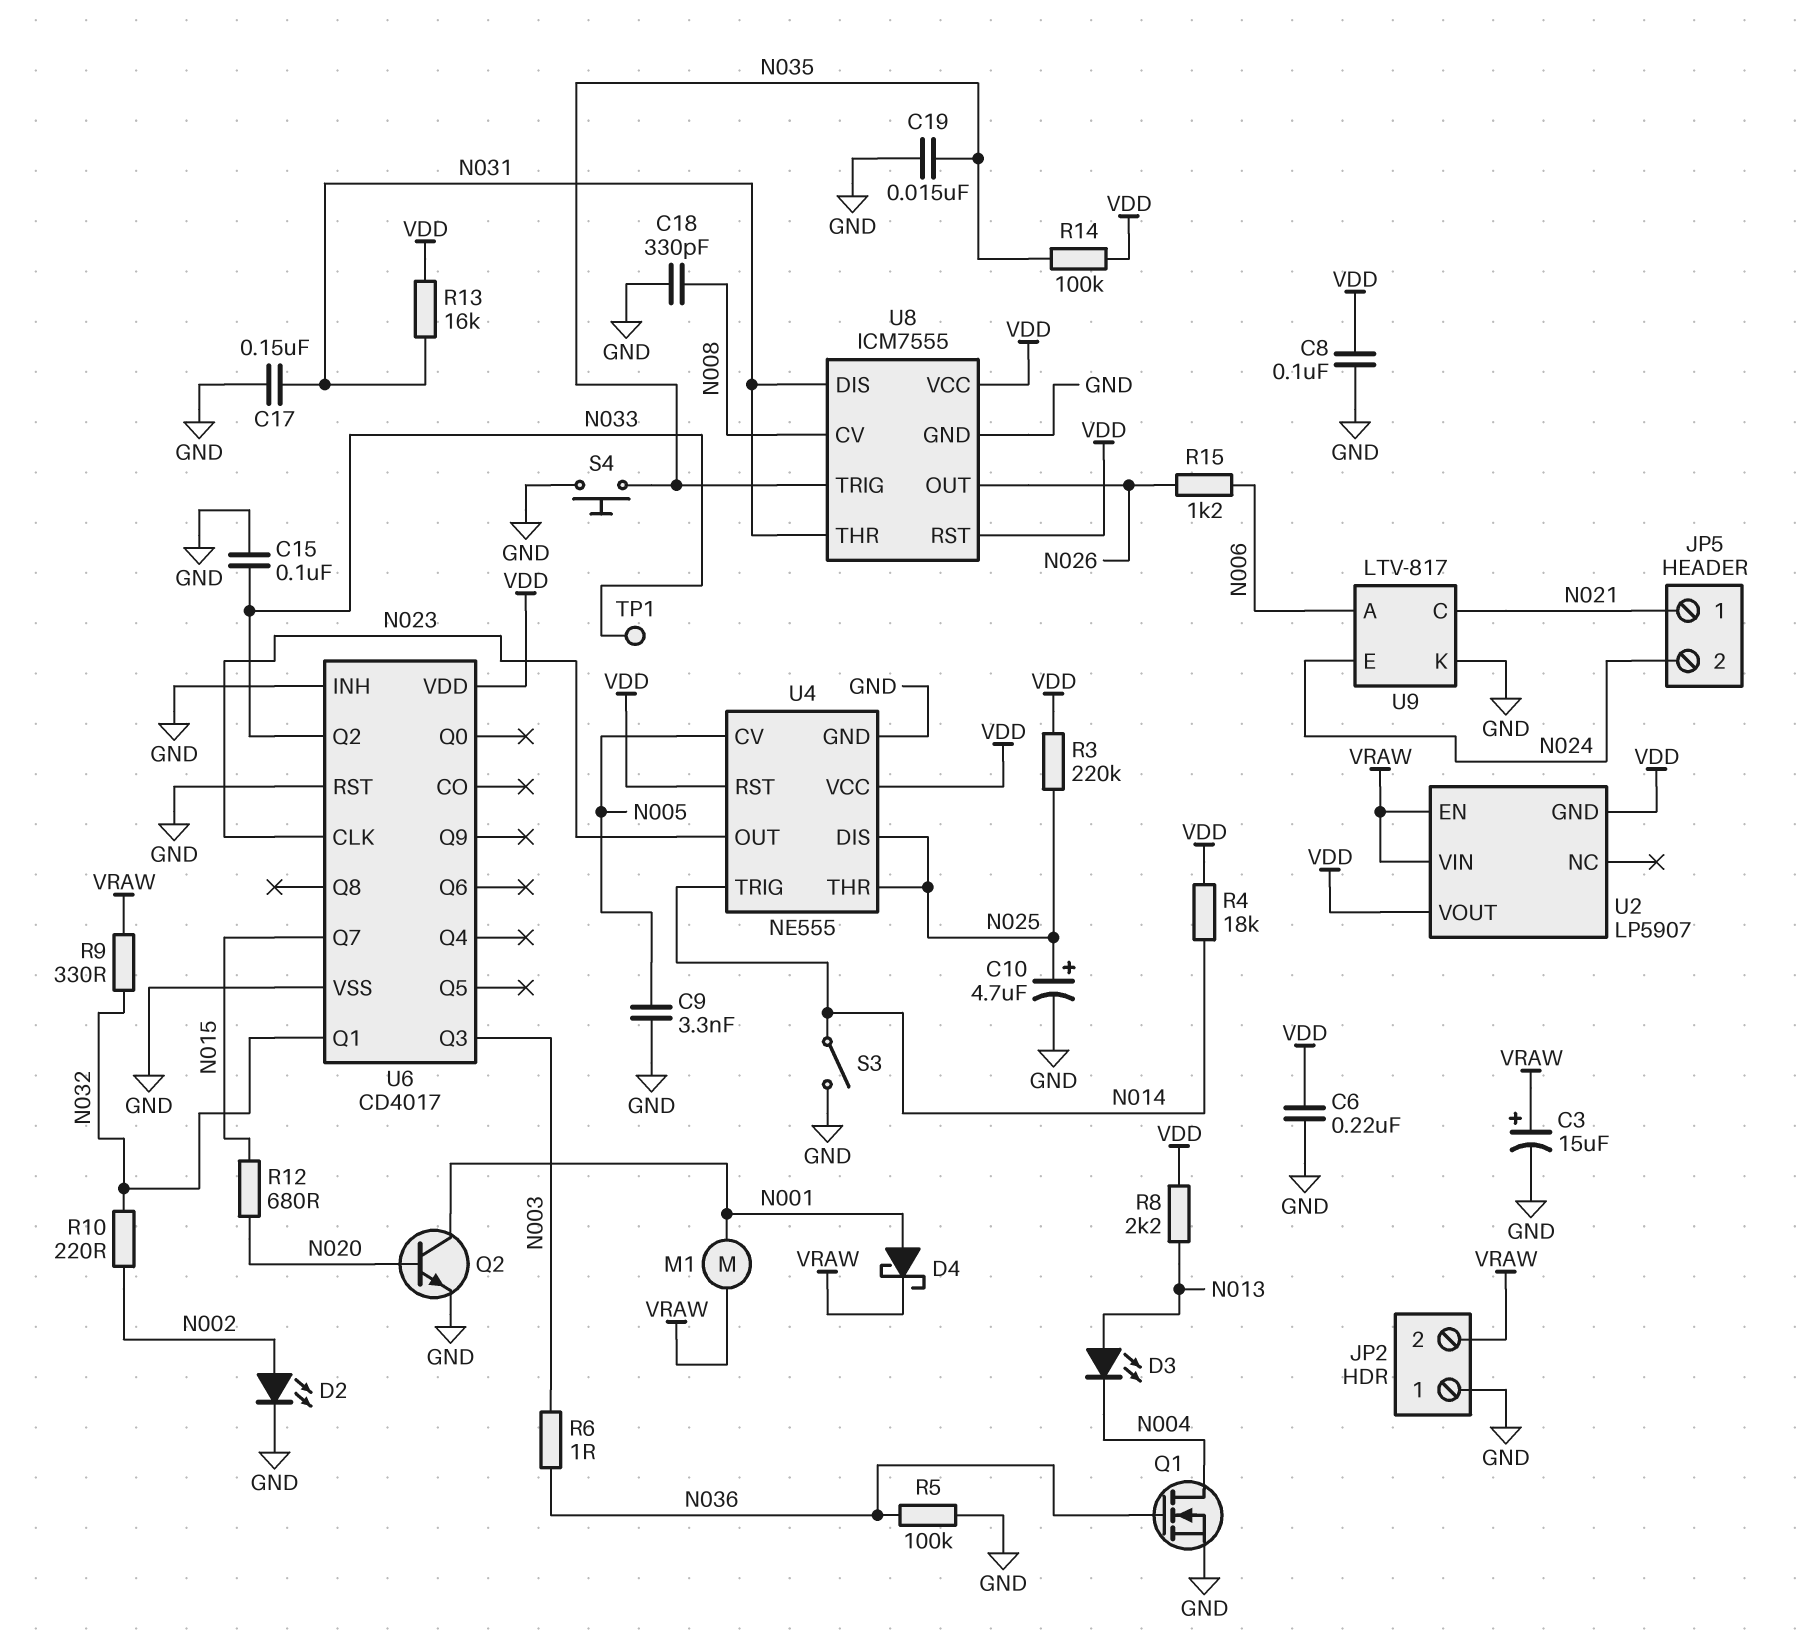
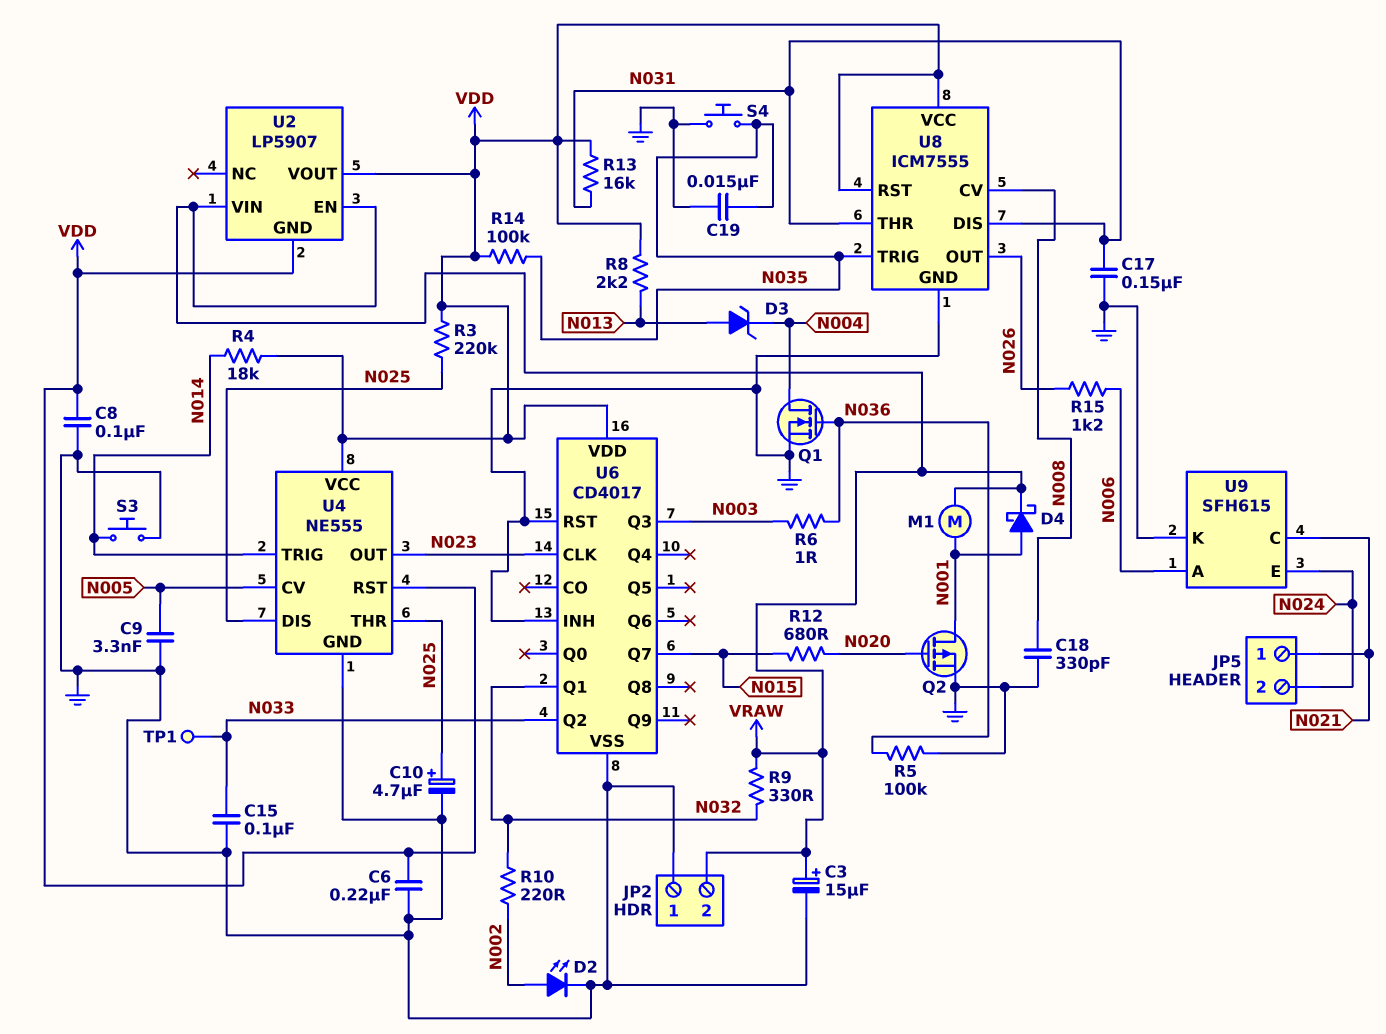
D3: LED (A N013, K N004) -> zener (A N013, K N004)
Q2: NPN (B N020, C N001, E GND) -> PMOS (G N020, D N001, S GND)
S3: switch (GND, N014) -> button (GND, N014)
U9: LTV-817 -> SFH615

